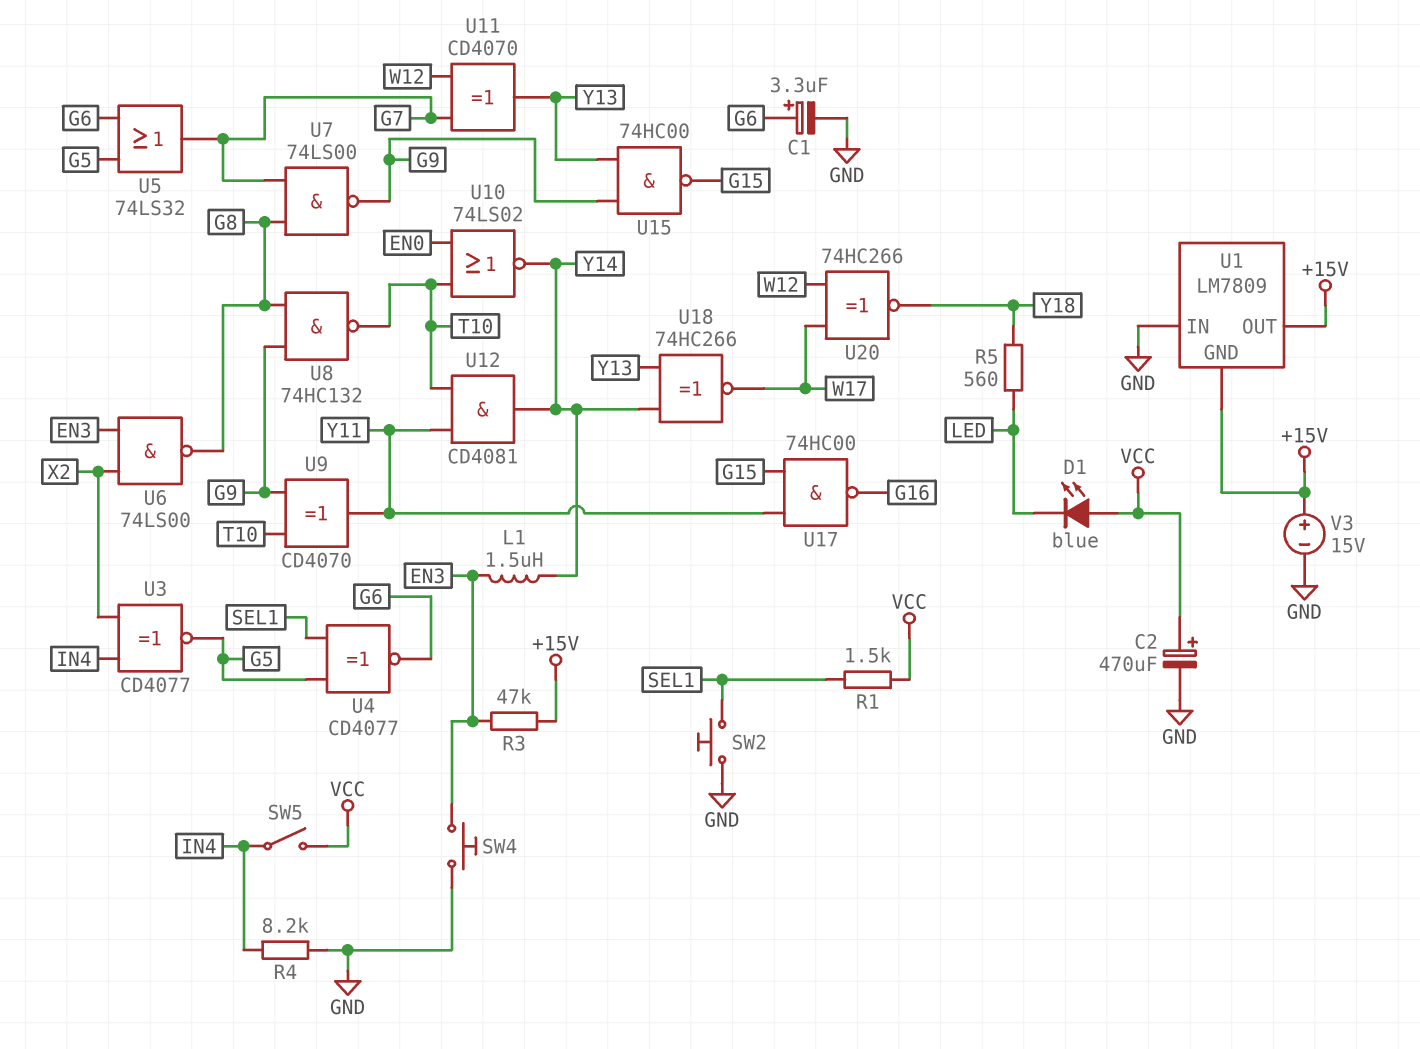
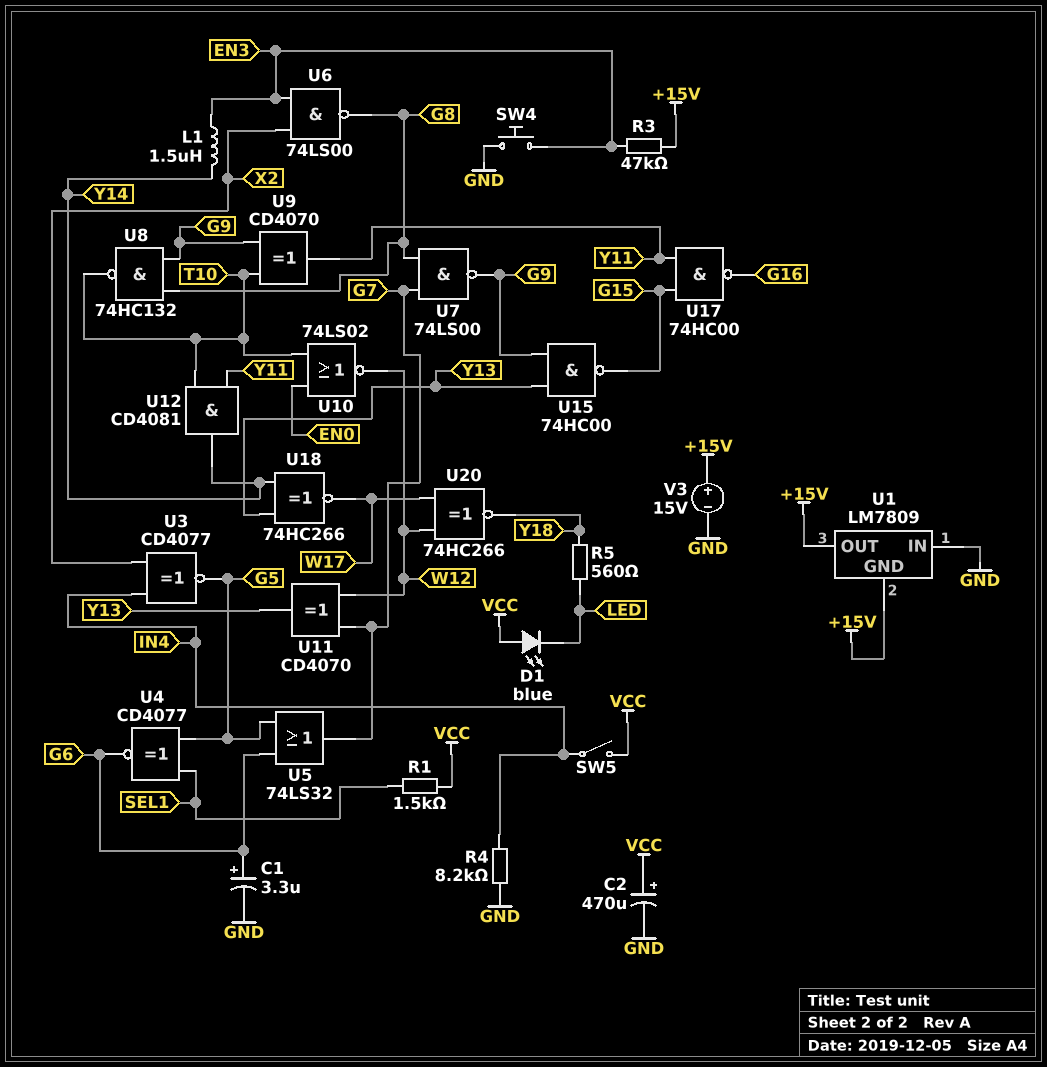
SW2: button (GND, SEL1) -> none
U10: NOR 74LS02 (in EN0, in T10, out Y14) -> NOR 74LS02 (in EN0, in T10, out W12)

